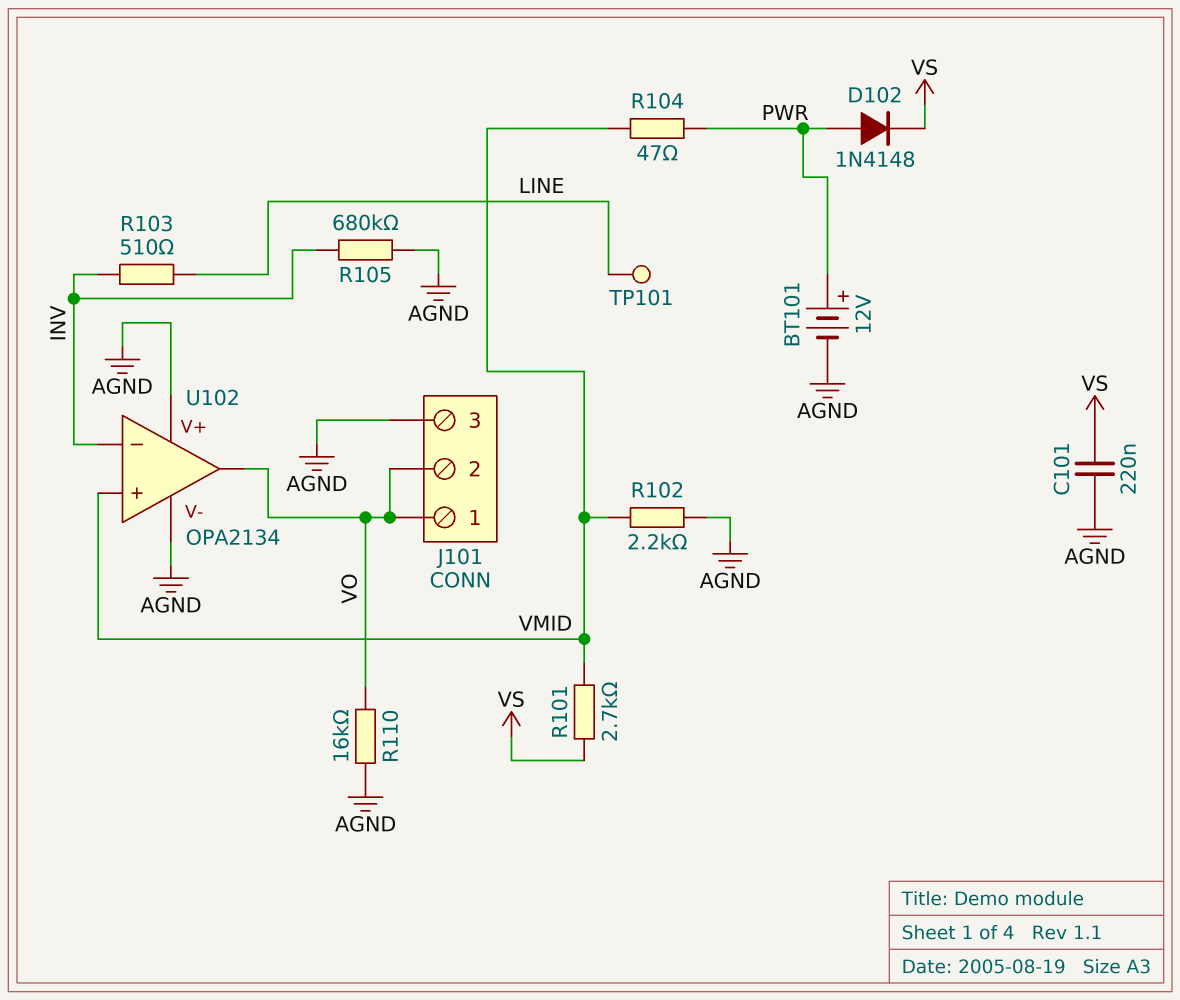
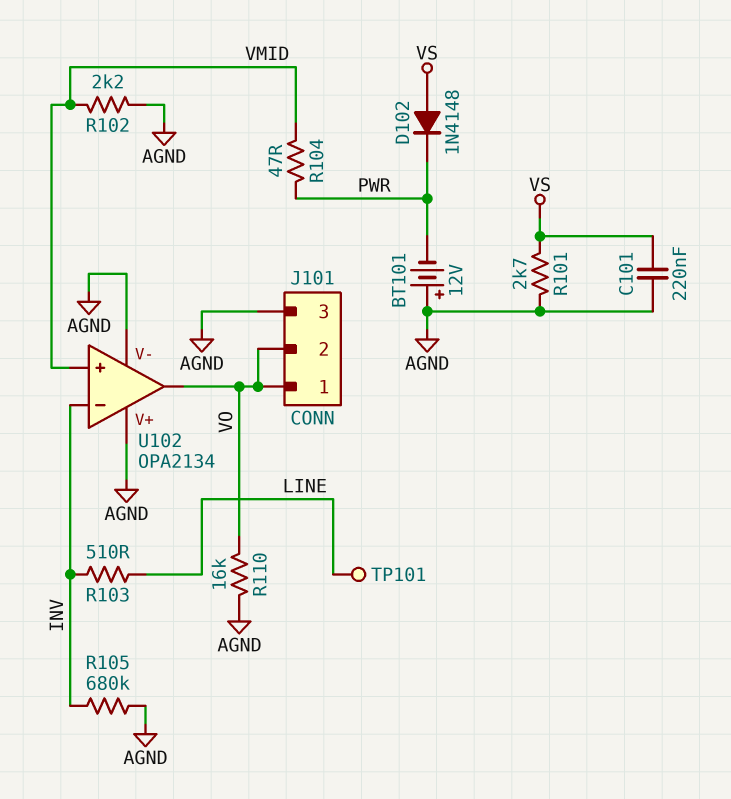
BT101: 12V (plus PWR, minus AGND) -> 12V (plus AGND, minus PWR)
D102: diode 1N4148 (A PWR, K VS) -> diode 1N4148 (A VS, K PWR)
R101: 2.7k (VMID, VS) -> 2.7k (AGND, VS)

